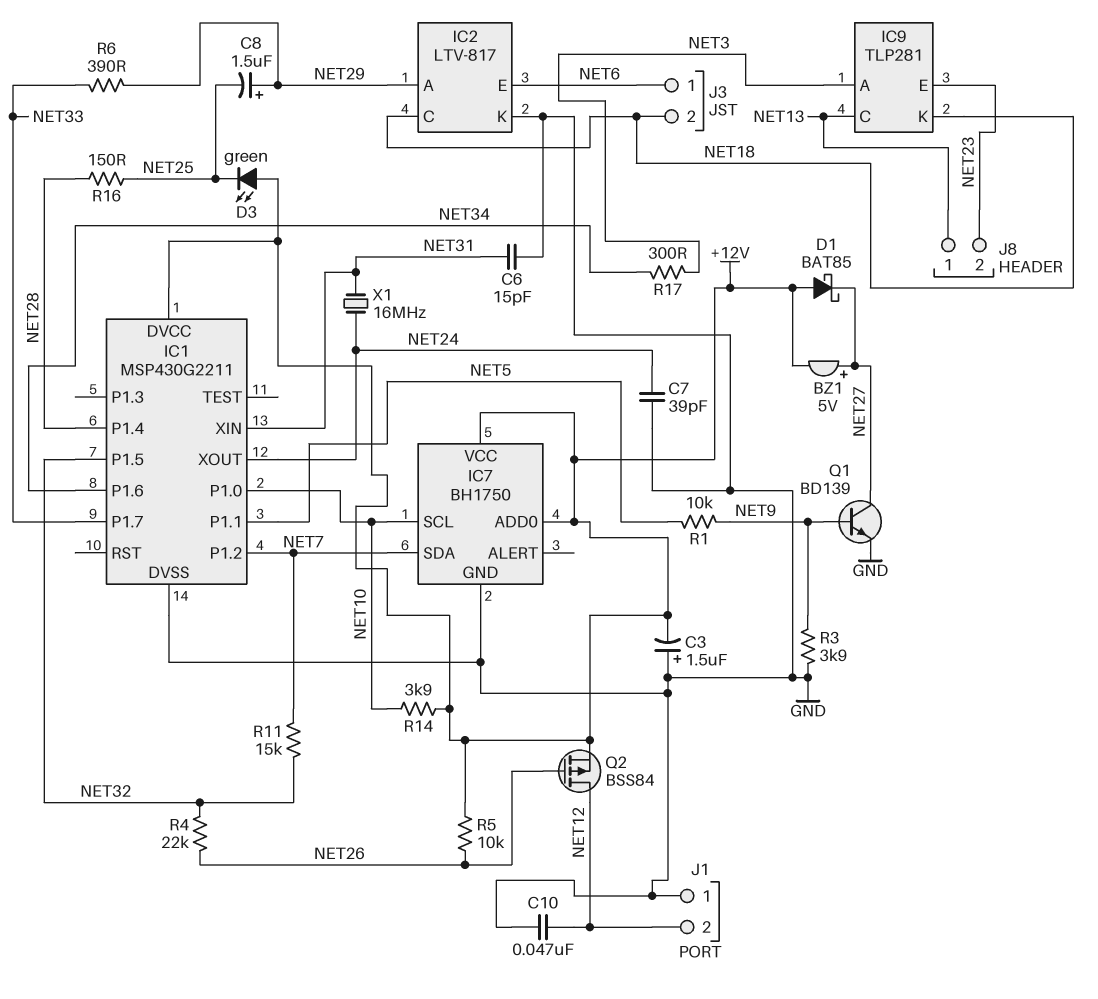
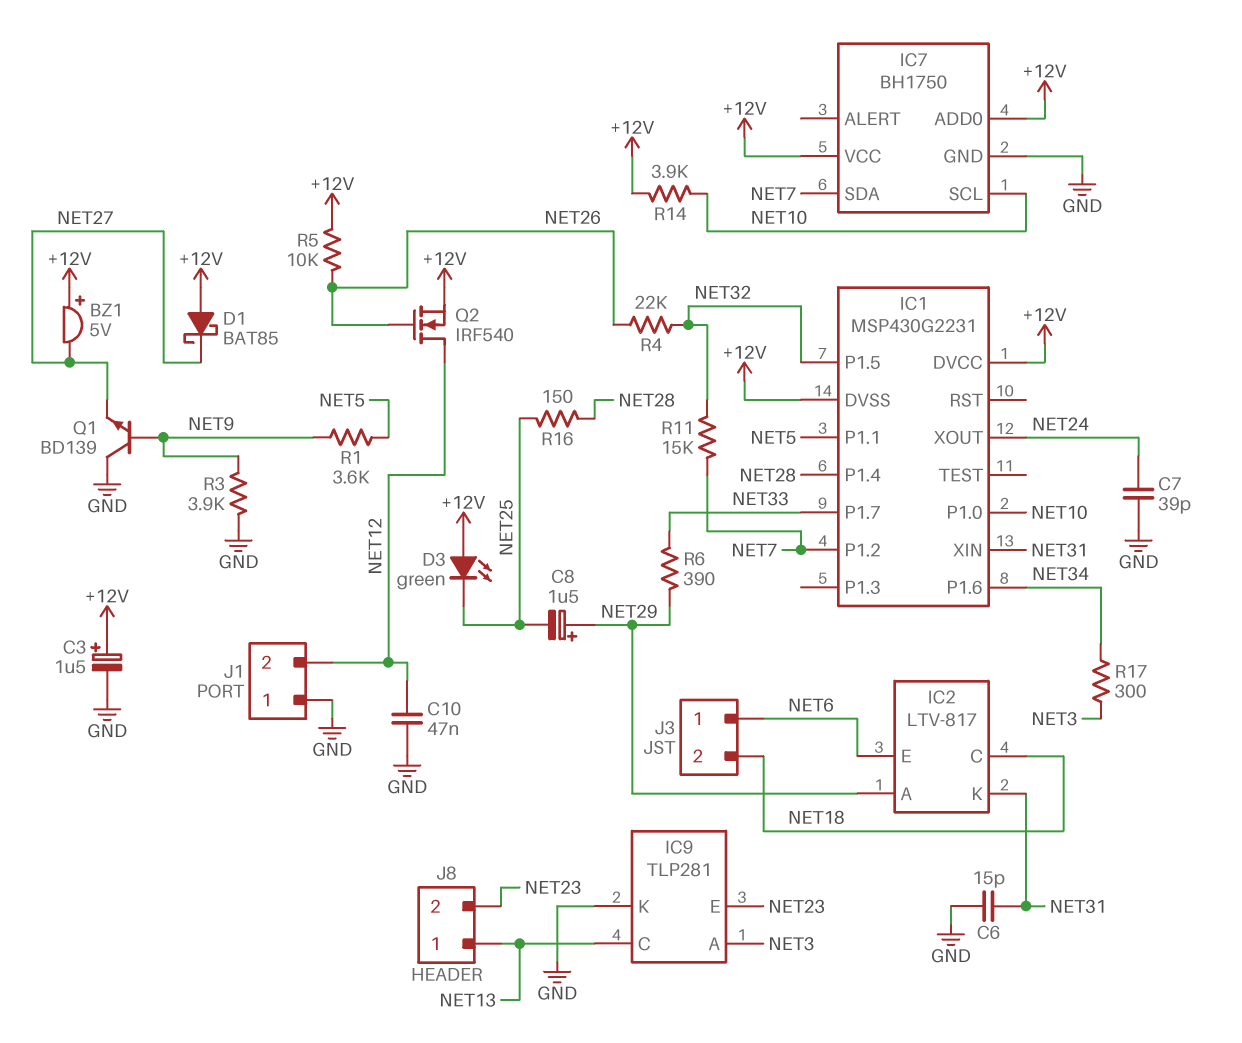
BZ1: buzzer 5V (plus NET27, minus +12V) -> buzzer 5V (plus +12V, minus NET27)
C3: 1.5uF (plus GND, minus +12V) -> 1.5uF (plus +12V, minus GND)
IC1: MSP430G2211 -> MSP430G2231
IC1 pin DVSS: GND -> +12V
IC2 pin K: GND -> NET31
IC9 pin K: NET18 -> GND
Q1: NPN BD139 (B NET9, C NET27, E GND) -> NPN BD139 (B NET9, C GND, E NET27)
Q2: PMOS BSS84 (G NET26, D NET12, S +12V) -> NMOS IRF540 (G NET26, D NET12, S +12V)
R1: 10k (NET5, NET9) -> 3.6k (NET5, NET9)
X1: 16MHz (NET24, NET31) -> none

